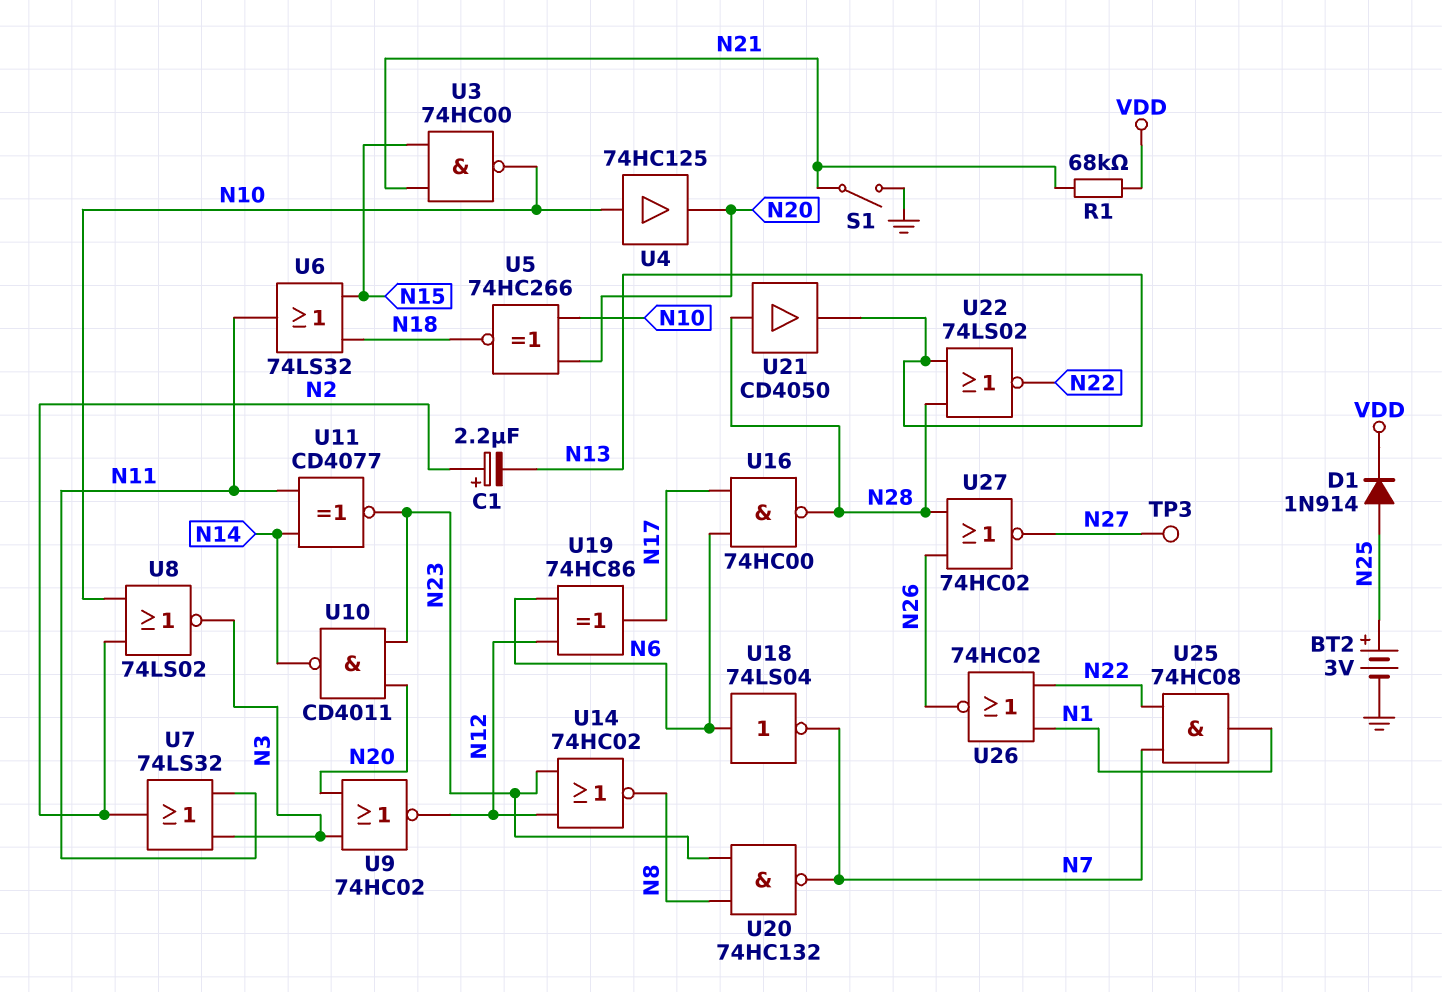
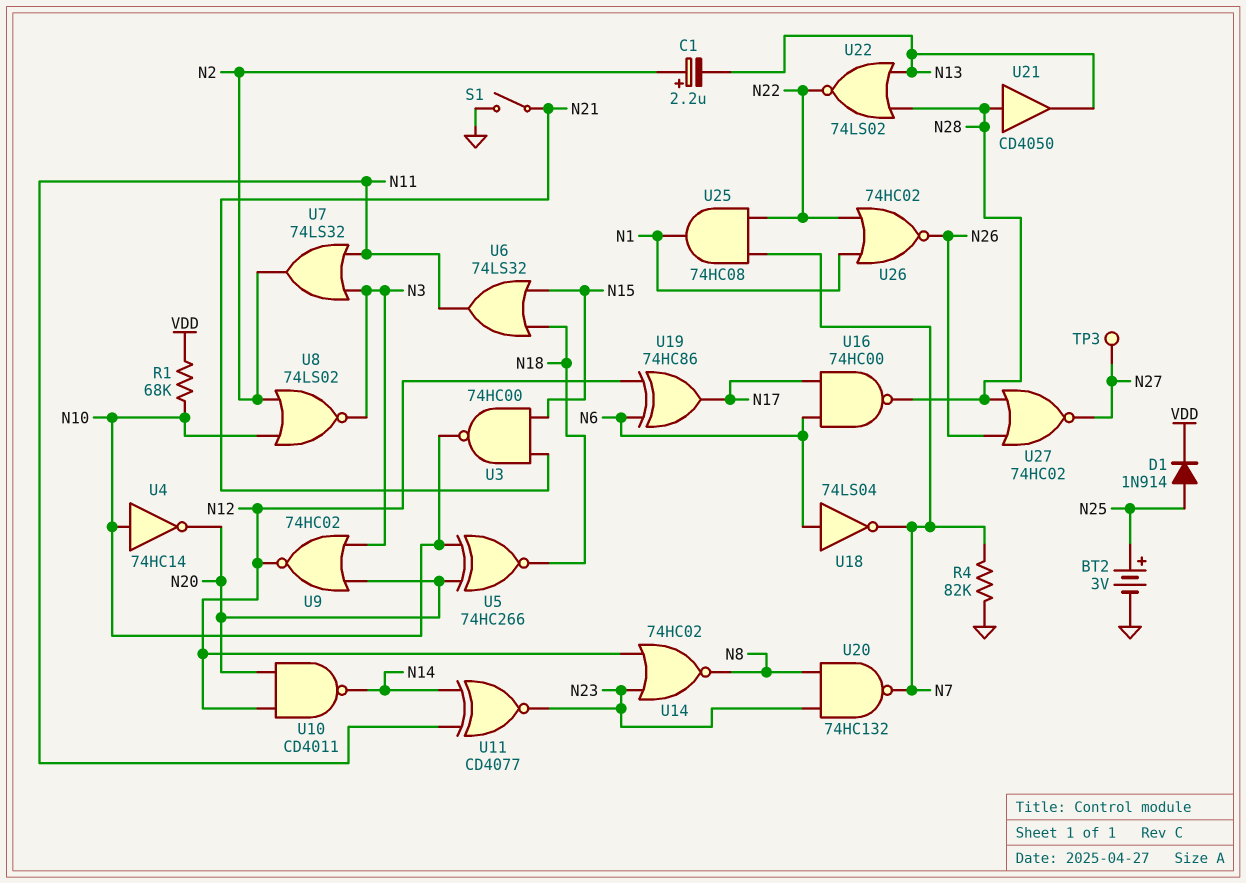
R1: 68k (N21, VDD) -> 68k (N10, VDD)
R4: none -> 82k (GND, N7)
U4: buffer 74HC125 (in N10, out N20) -> NOT 74HC14 (in N10, out N20)
U10: NAND CD4011 (in N20, in N23, out N14) -> NAND CD4011 (in N12, in N20, out N14)

